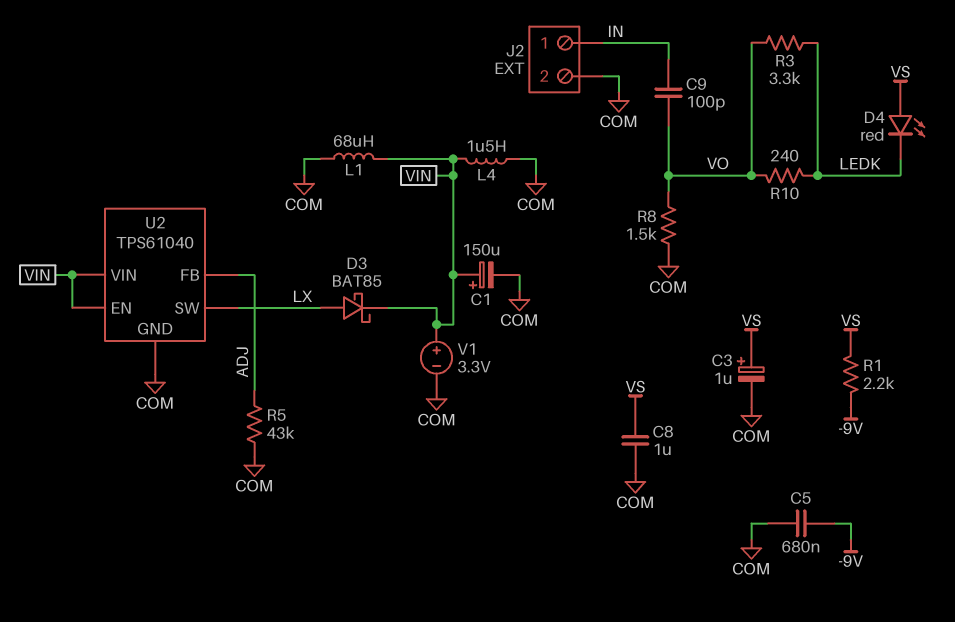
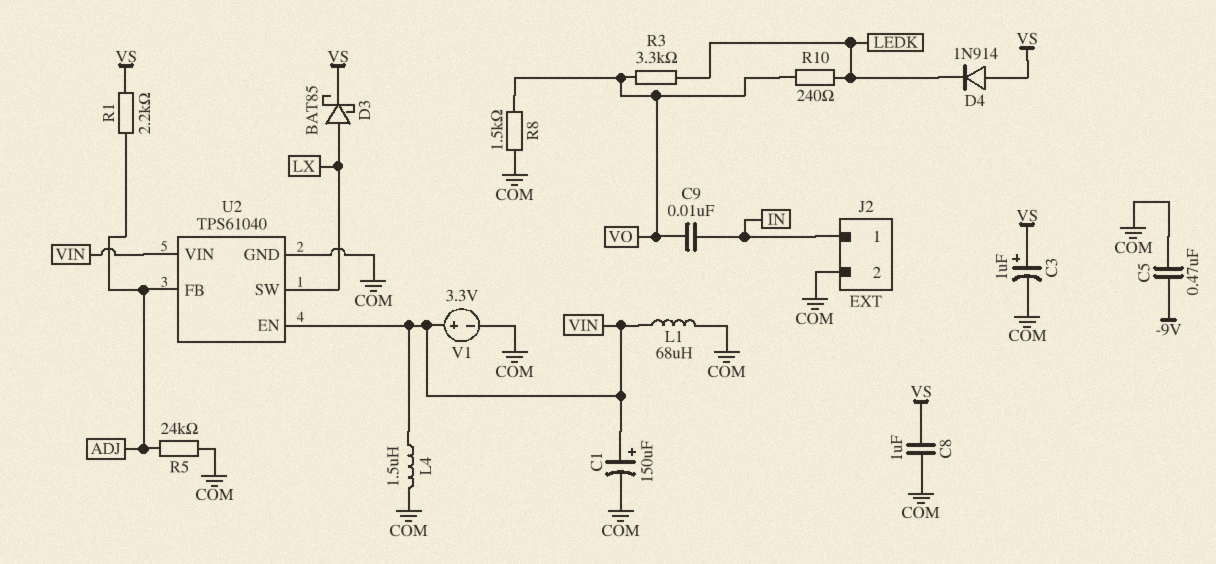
C5: 680nF (-9V, COM) -> 470nF (-9V, COM)
C9: 100pF (IN, VO) -> 10nF (IN, VO)
D3: schottky BAT85 (A LX, K VIN) -> schottky BAT85 (A LX, K VS)
D4: LED red (A VS, K LEDK) -> diode 1N914 (A VS, K LEDK)
R1: 2.2k (-9V, VS) -> 2.2k (ADJ, VS)
R5: 43k (ADJ, COM) -> 24k (ADJ, COM)

